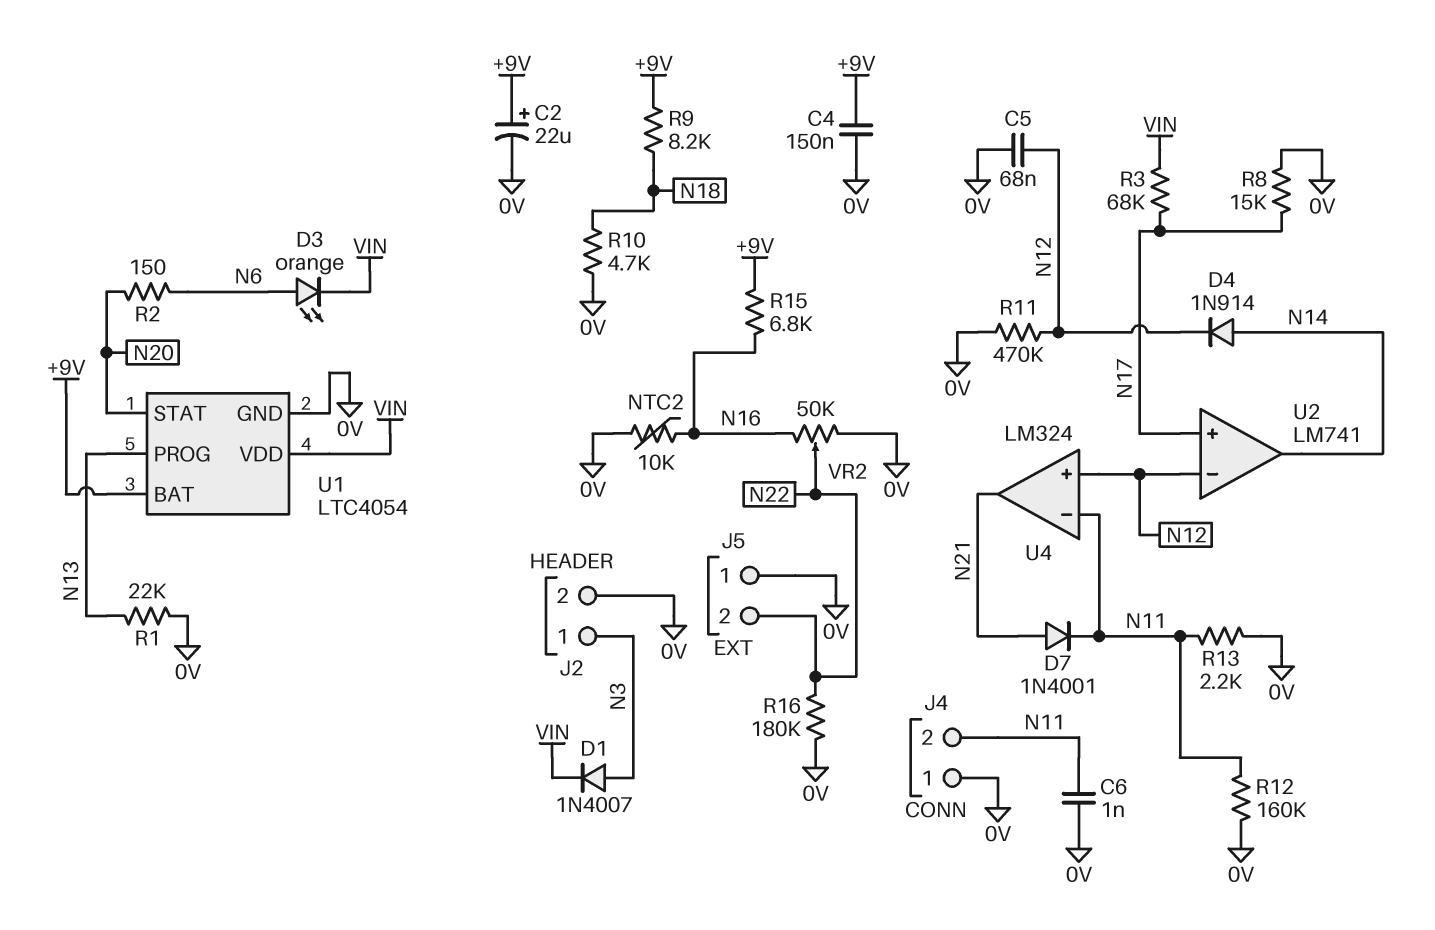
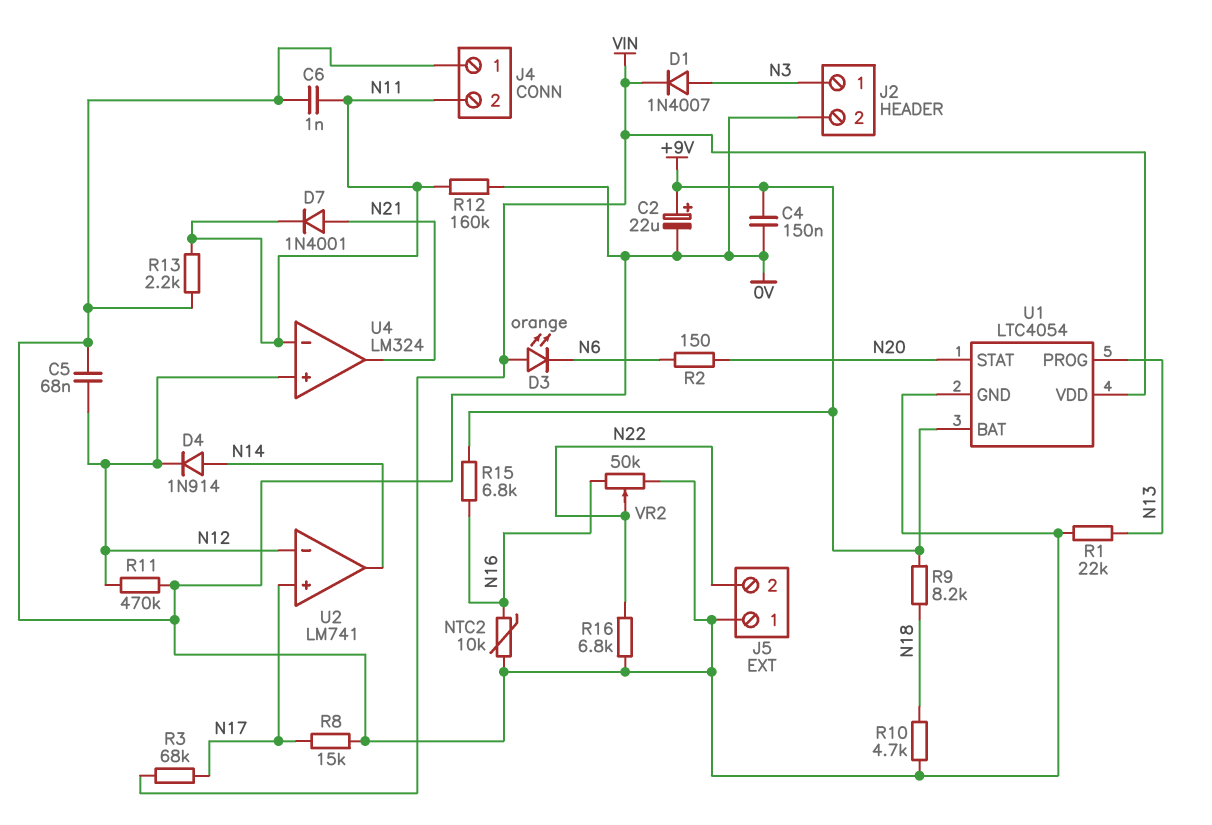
D3: LED orange (A N6, K VIN) -> LED orange (A VIN, K N6)
R16: 180k (0V, N22) -> 6.8k (0V, N22)

